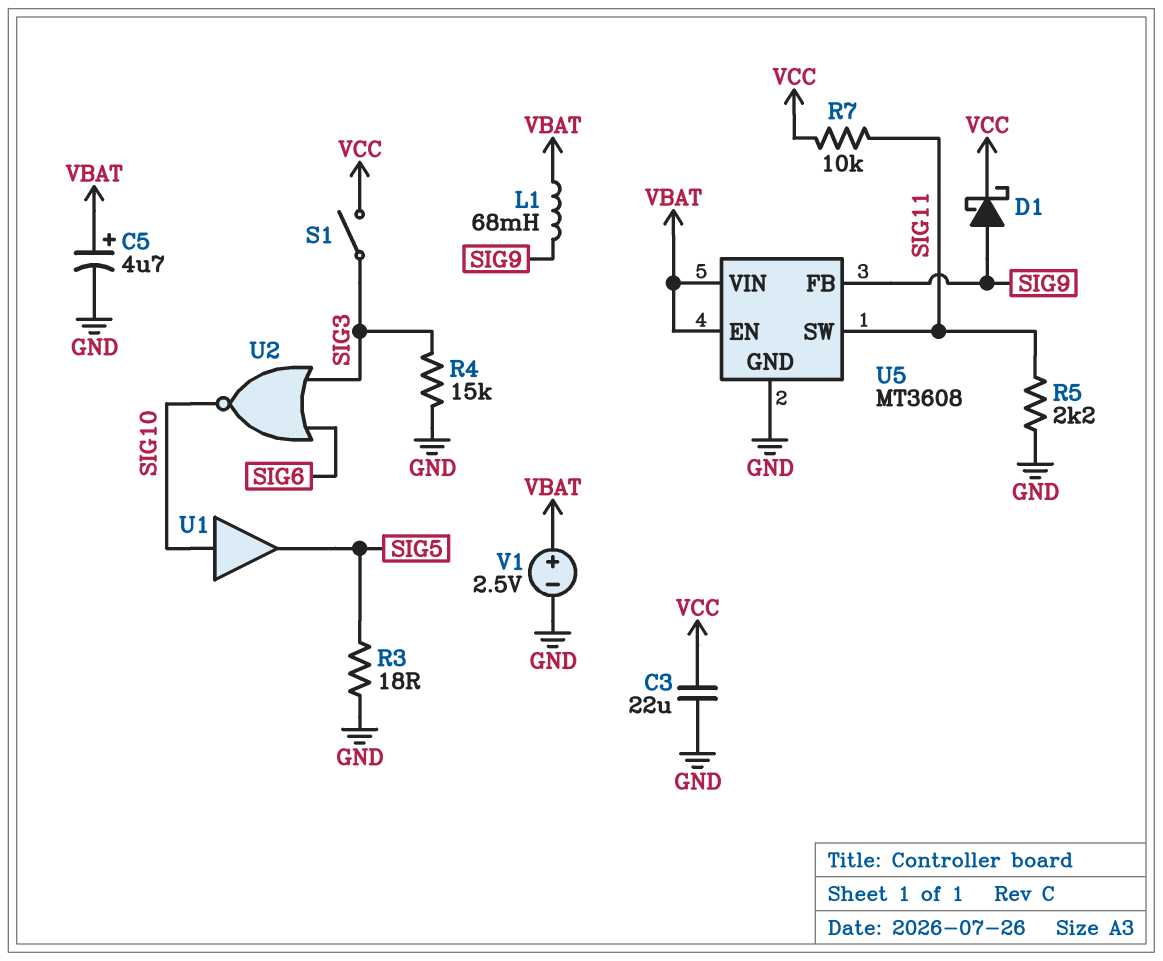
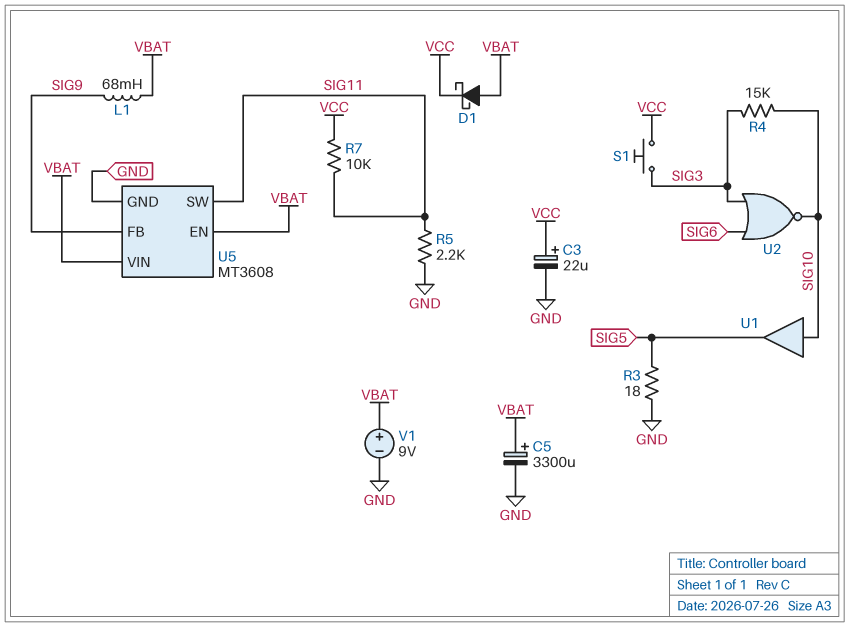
C3: 22uF (GND, VCC) -> 22uF (plus VCC, minus GND)
C5: 4.7uF (plus VBAT, minus GND) -> 3300uF (plus VBAT, minus GND)
D1: schottky (A SIG9, K VCC) -> schottky (A VBAT, K VCC)
R4: 15k (GND, SIG3) -> 15k (SIG3, SIG10)
S1: switch (SIG3, VCC) -> button (SIG3, VCC)
V1: 2.5V (plus VBAT, minus GND) -> 9V (plus VBAT, minus GND)

